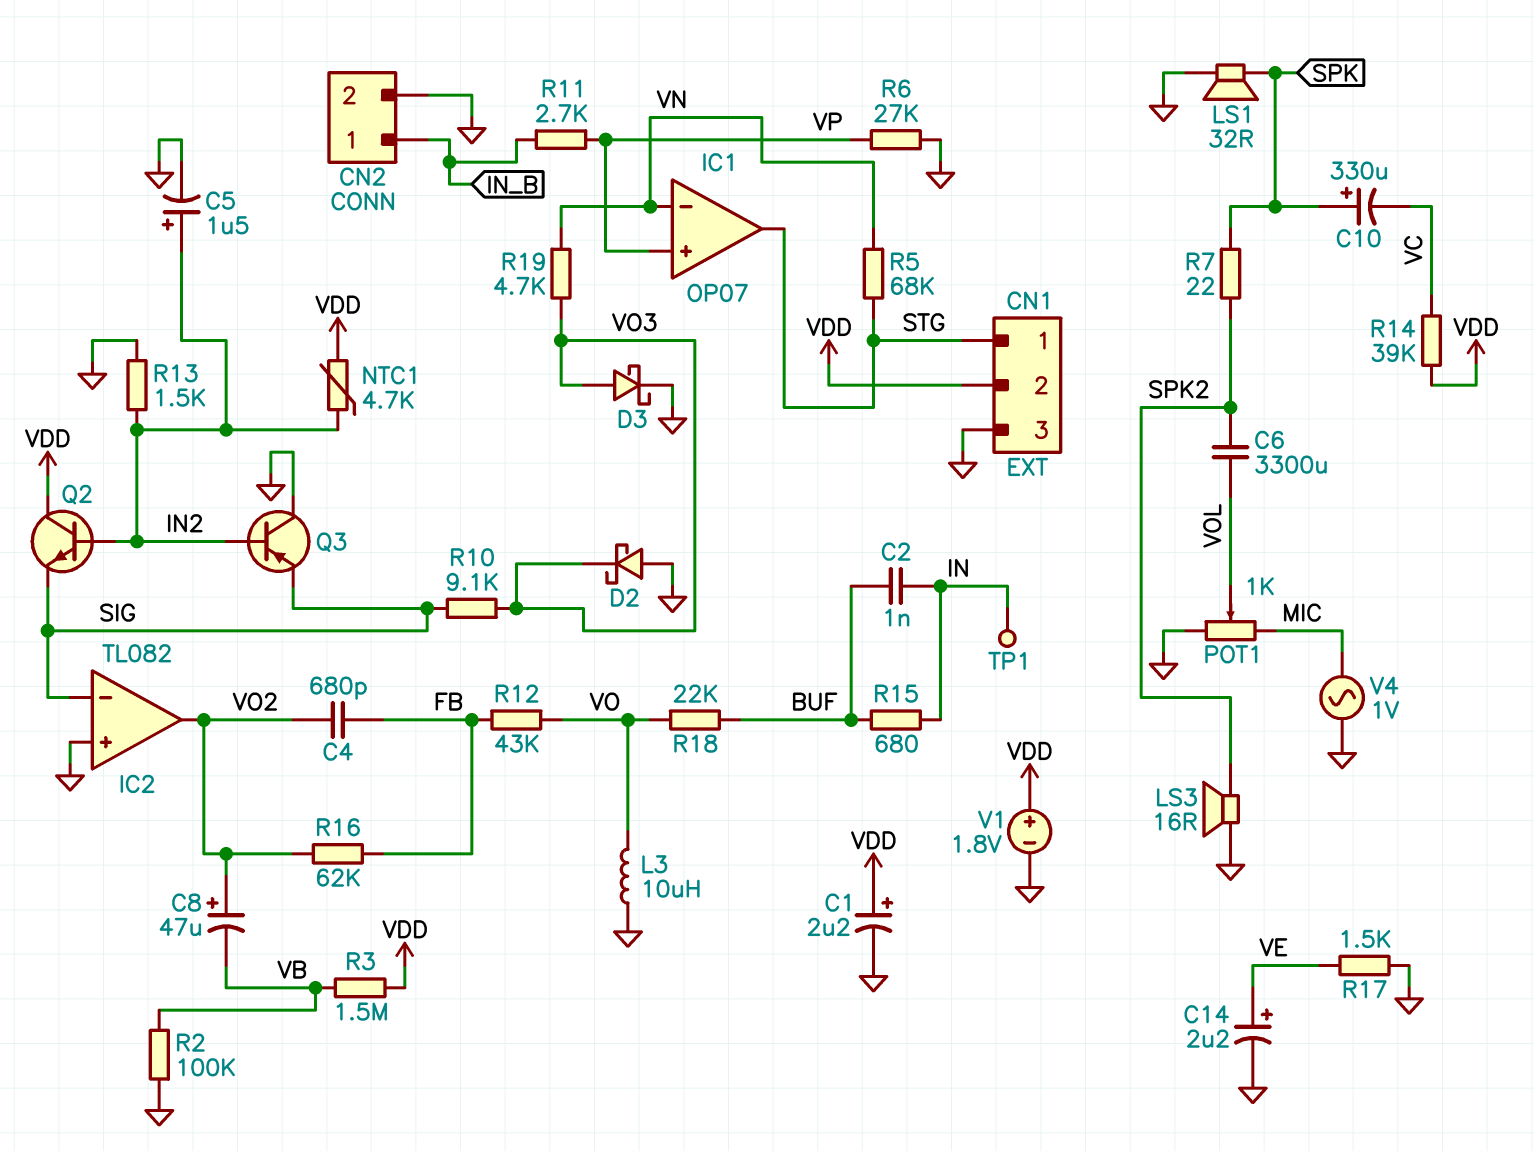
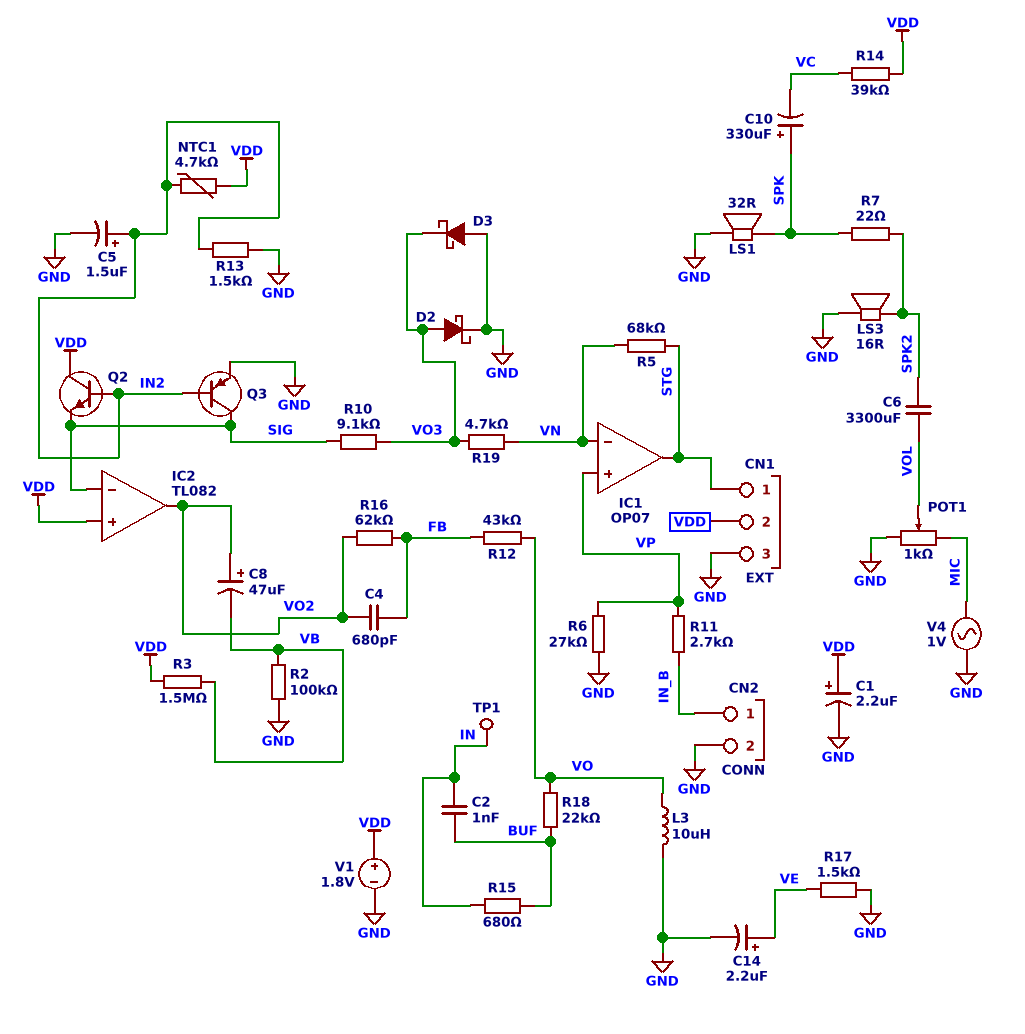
D2: schottky (A GND, K VO3) -> schottky (A VO3, K GND)
D3: schottky (A VO3, K GND) -> schottky (A GND, K VO3)
IC2 pin in+: GND -> VDD
Q3: PNP (B IN2, C GND, E SIG) -> PNP (B IN2, C SIG, E GND)

